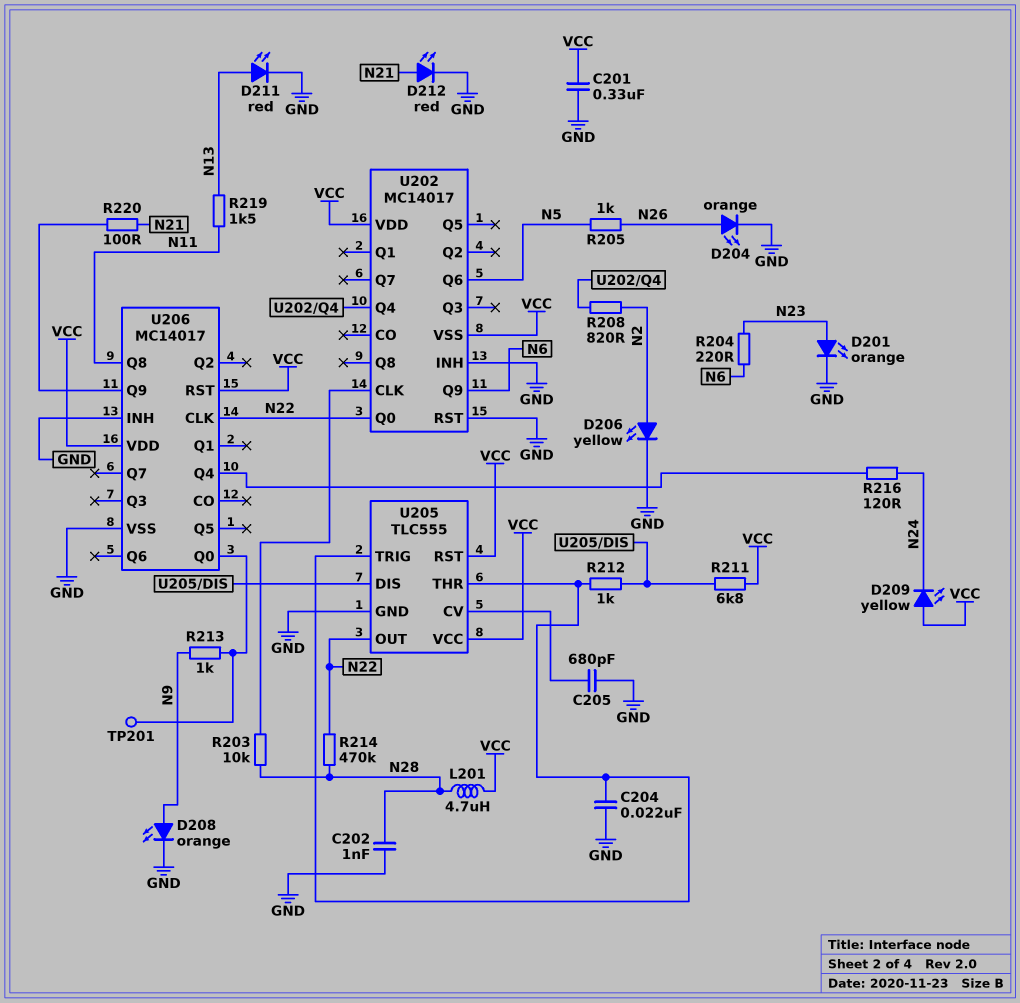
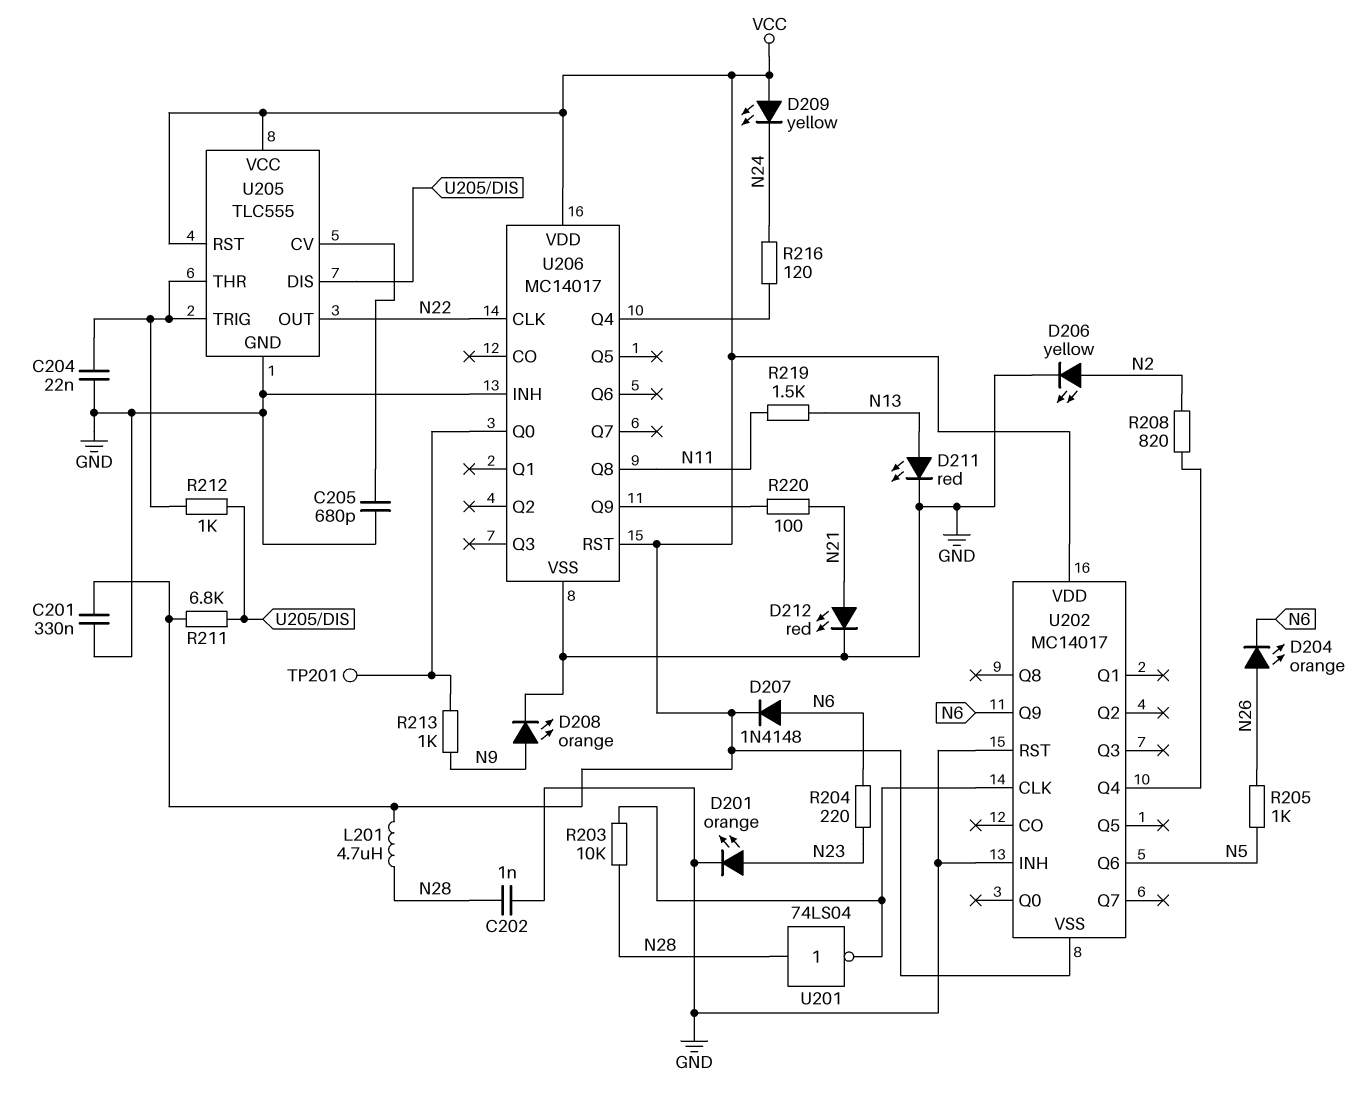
D204: LED orange (A N26, K GND) -> LED orange (A N26, K N6)
D207: none -> diode 1N4148 (A N6, K VCC)
R214: 470k (N22, N28) -> none
U201: none -> NOT 74LS04 (in N28, out U202/CLK)
U202 pin Q0: N22 -> none

